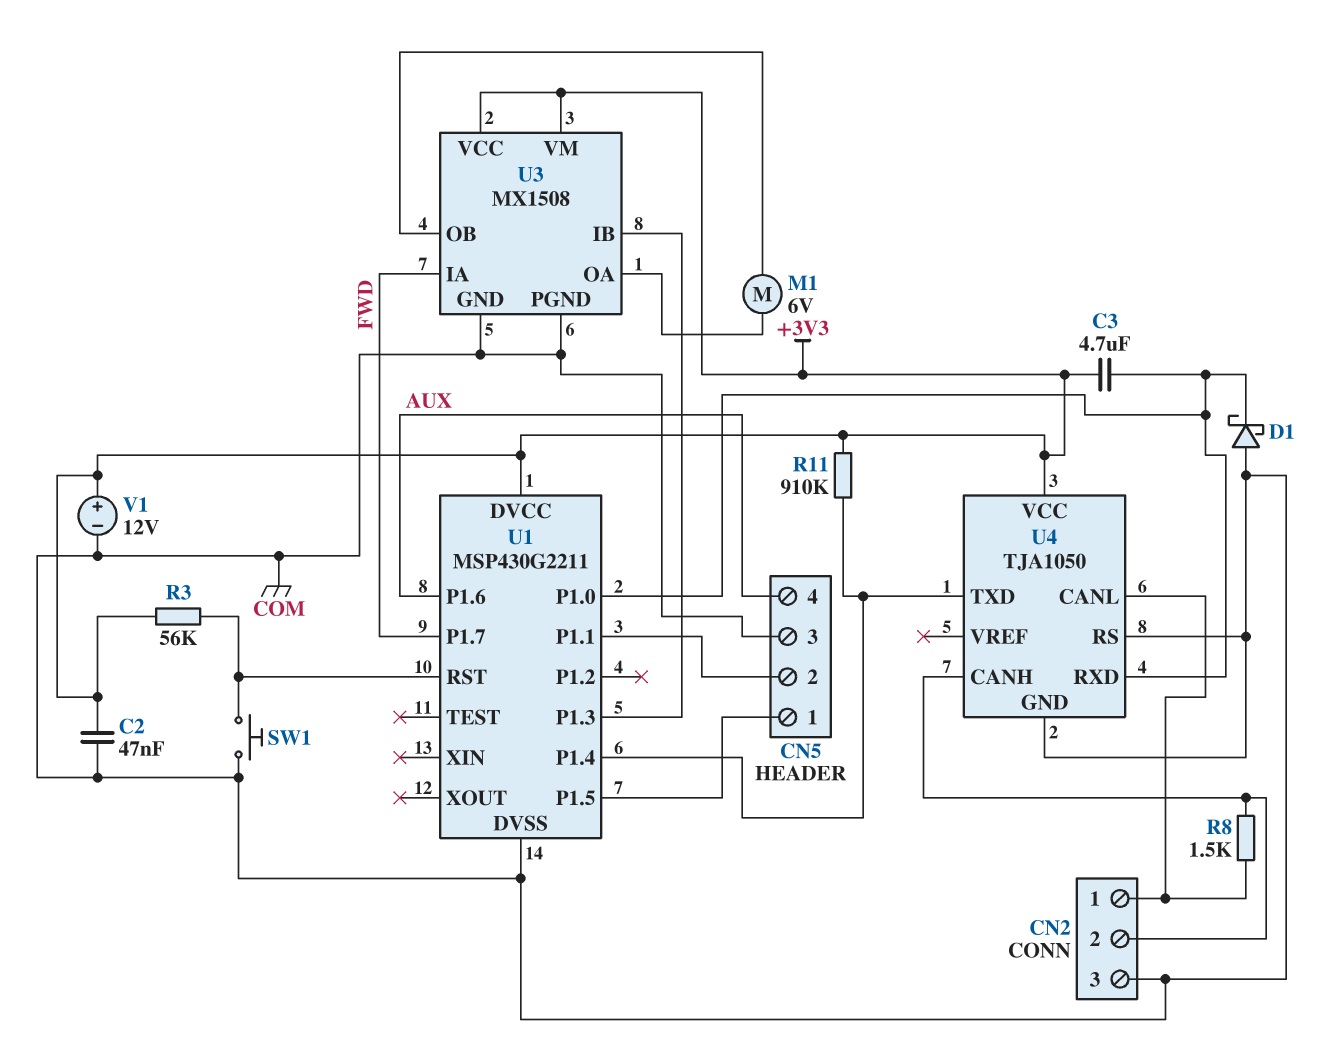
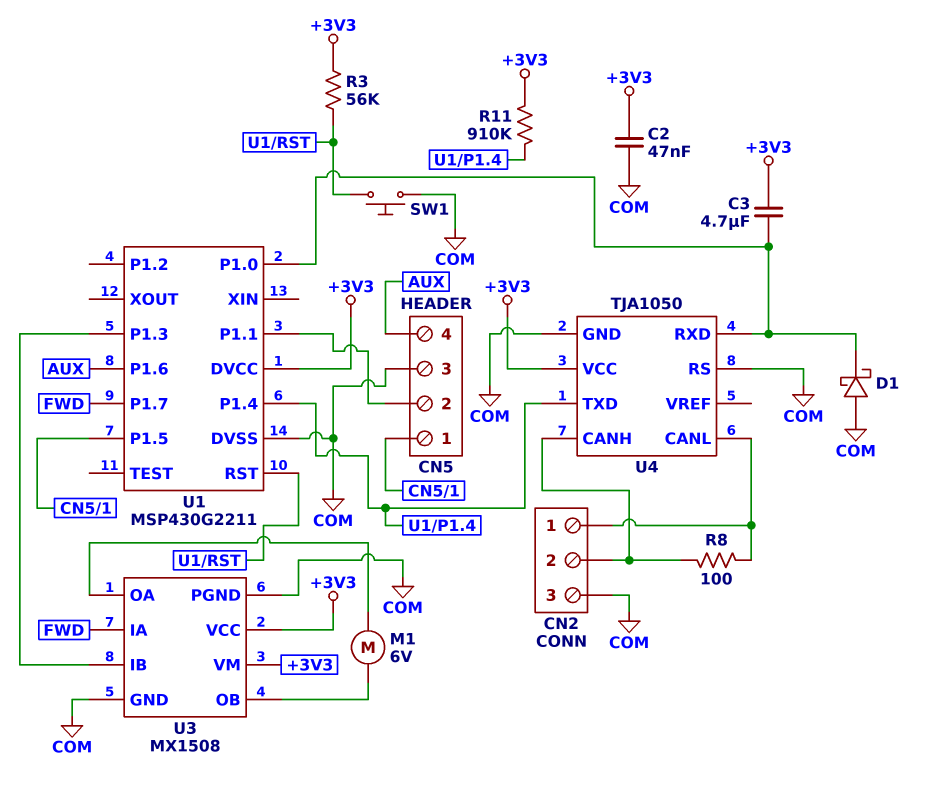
R8: 1.5k (CN2/1, CN2/2) -> 100 (CN2/1, CN2/2)
V1: 12V (plus +3V3, minus COM) -> none

